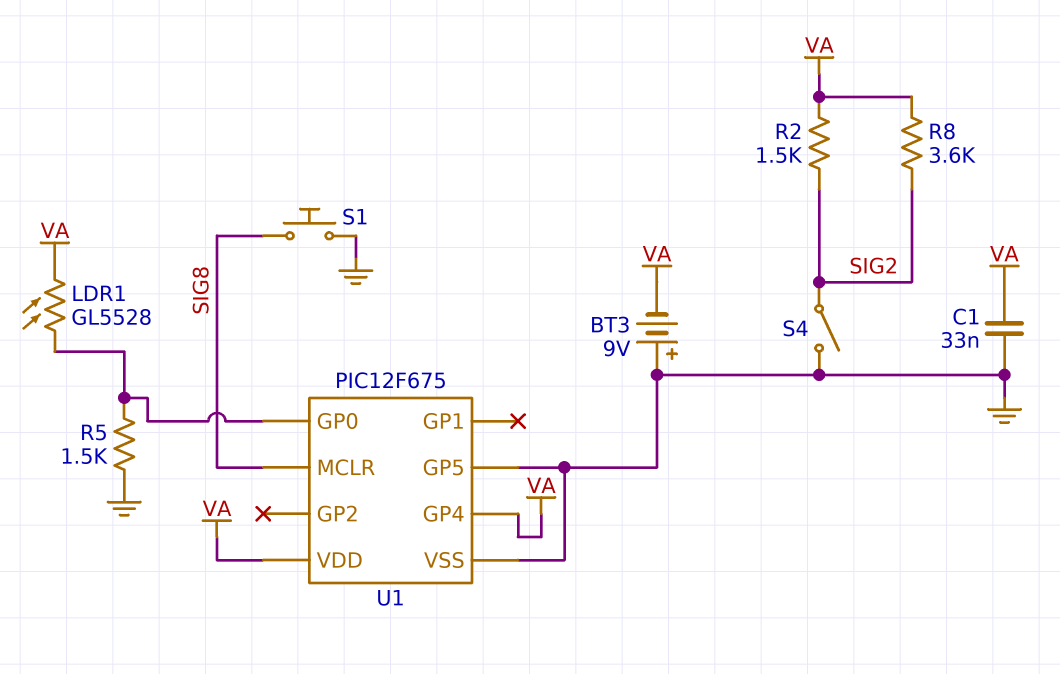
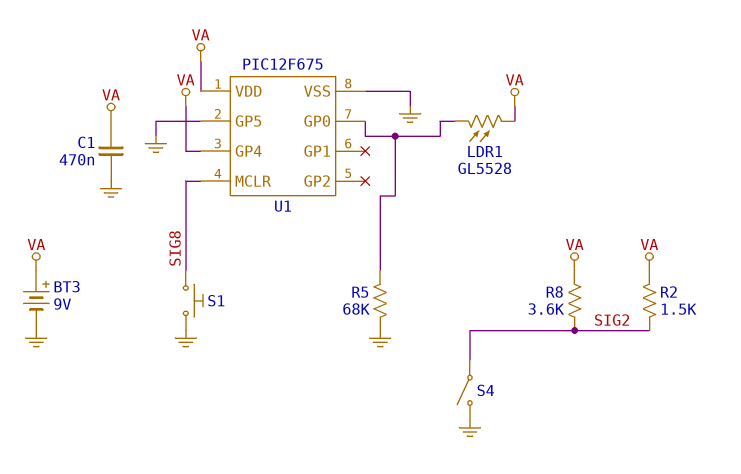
BT3: 9V (plus GND, minus VA) -> 9V (plus VA, minus GND)
C1: 33nF (GND, VA) -> 470nF (GND, VA)
R5: 1.5k (GND, U1/GP0) -> 68k (GND, U1/GP0)

